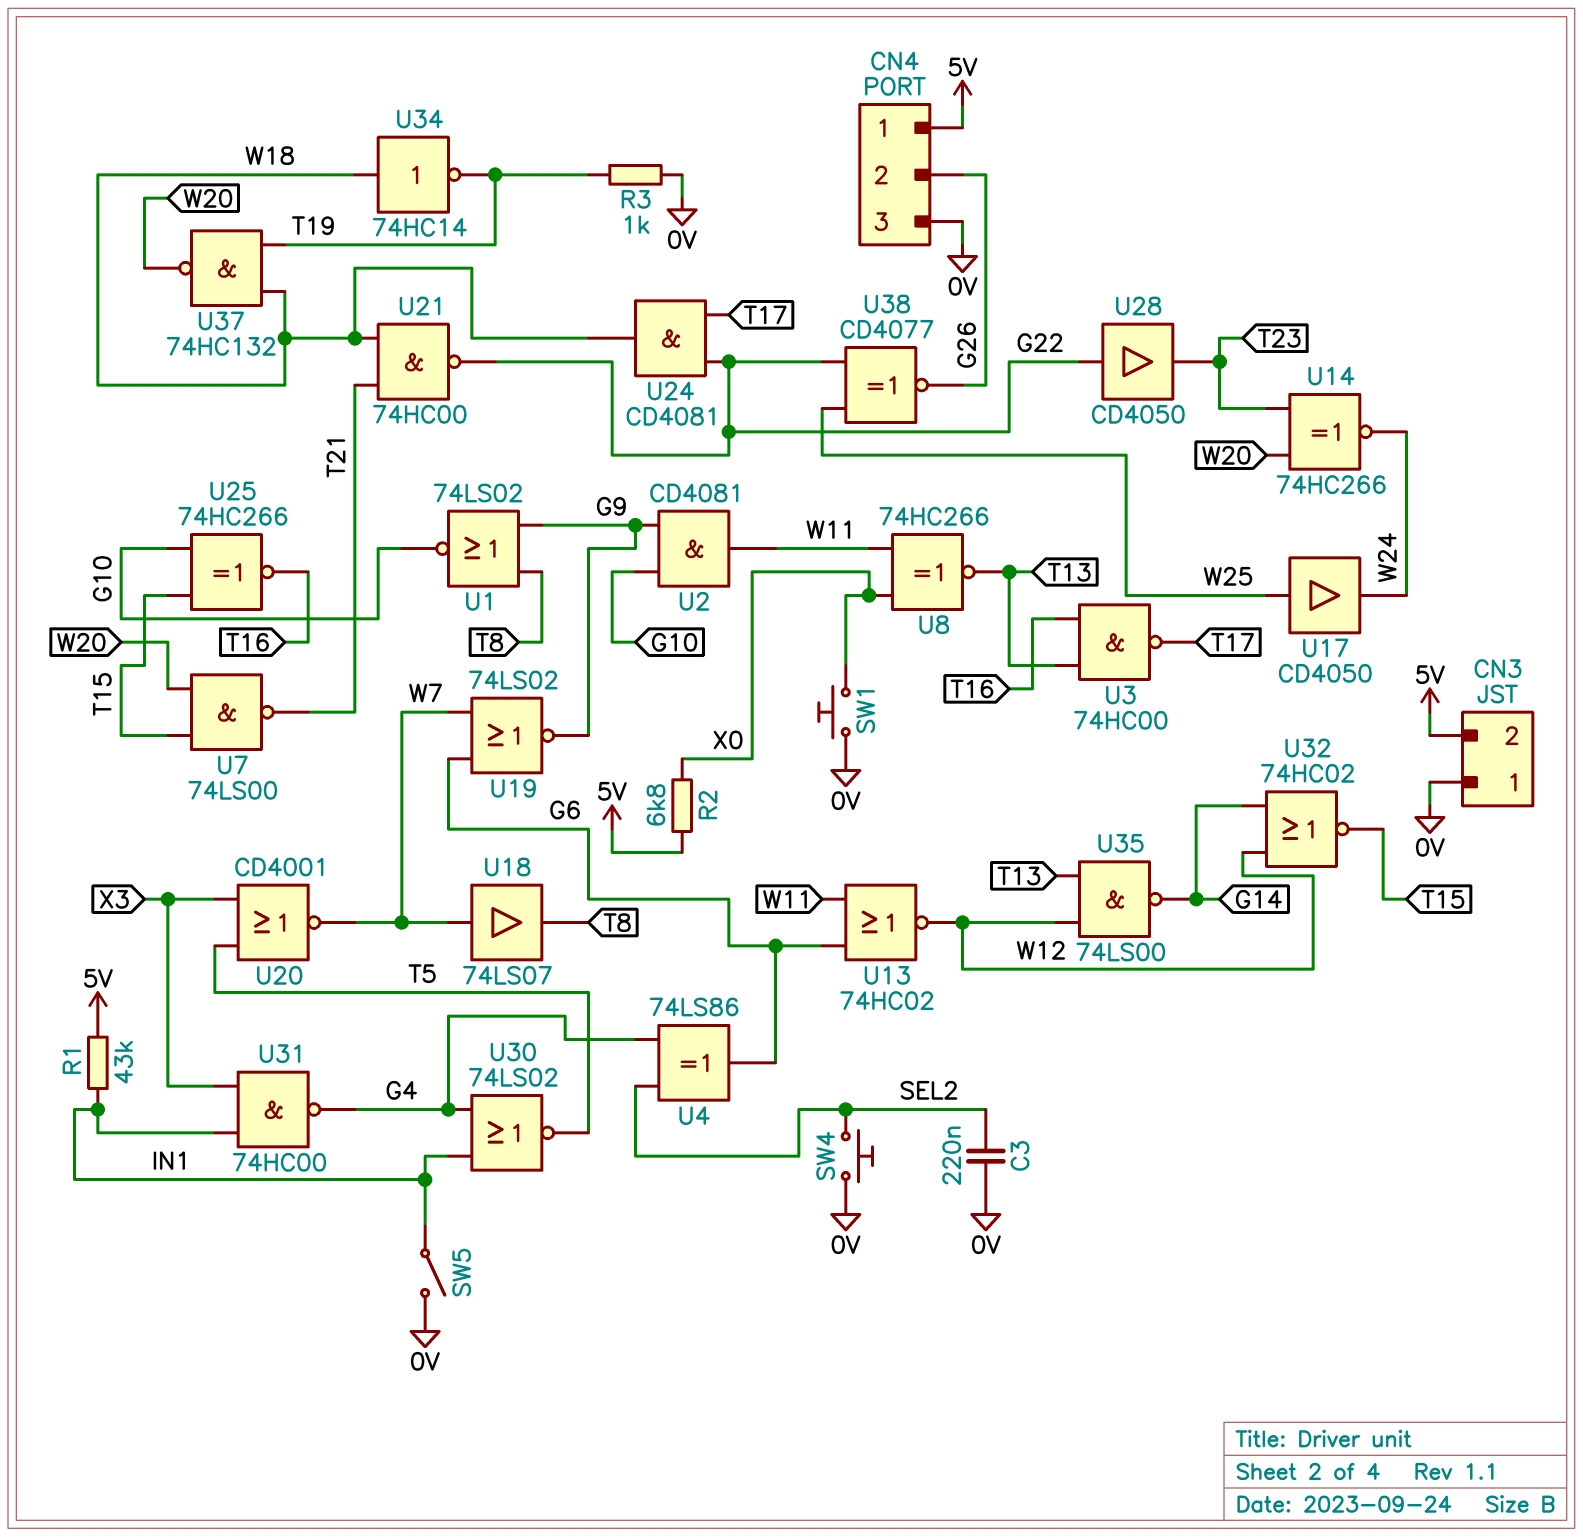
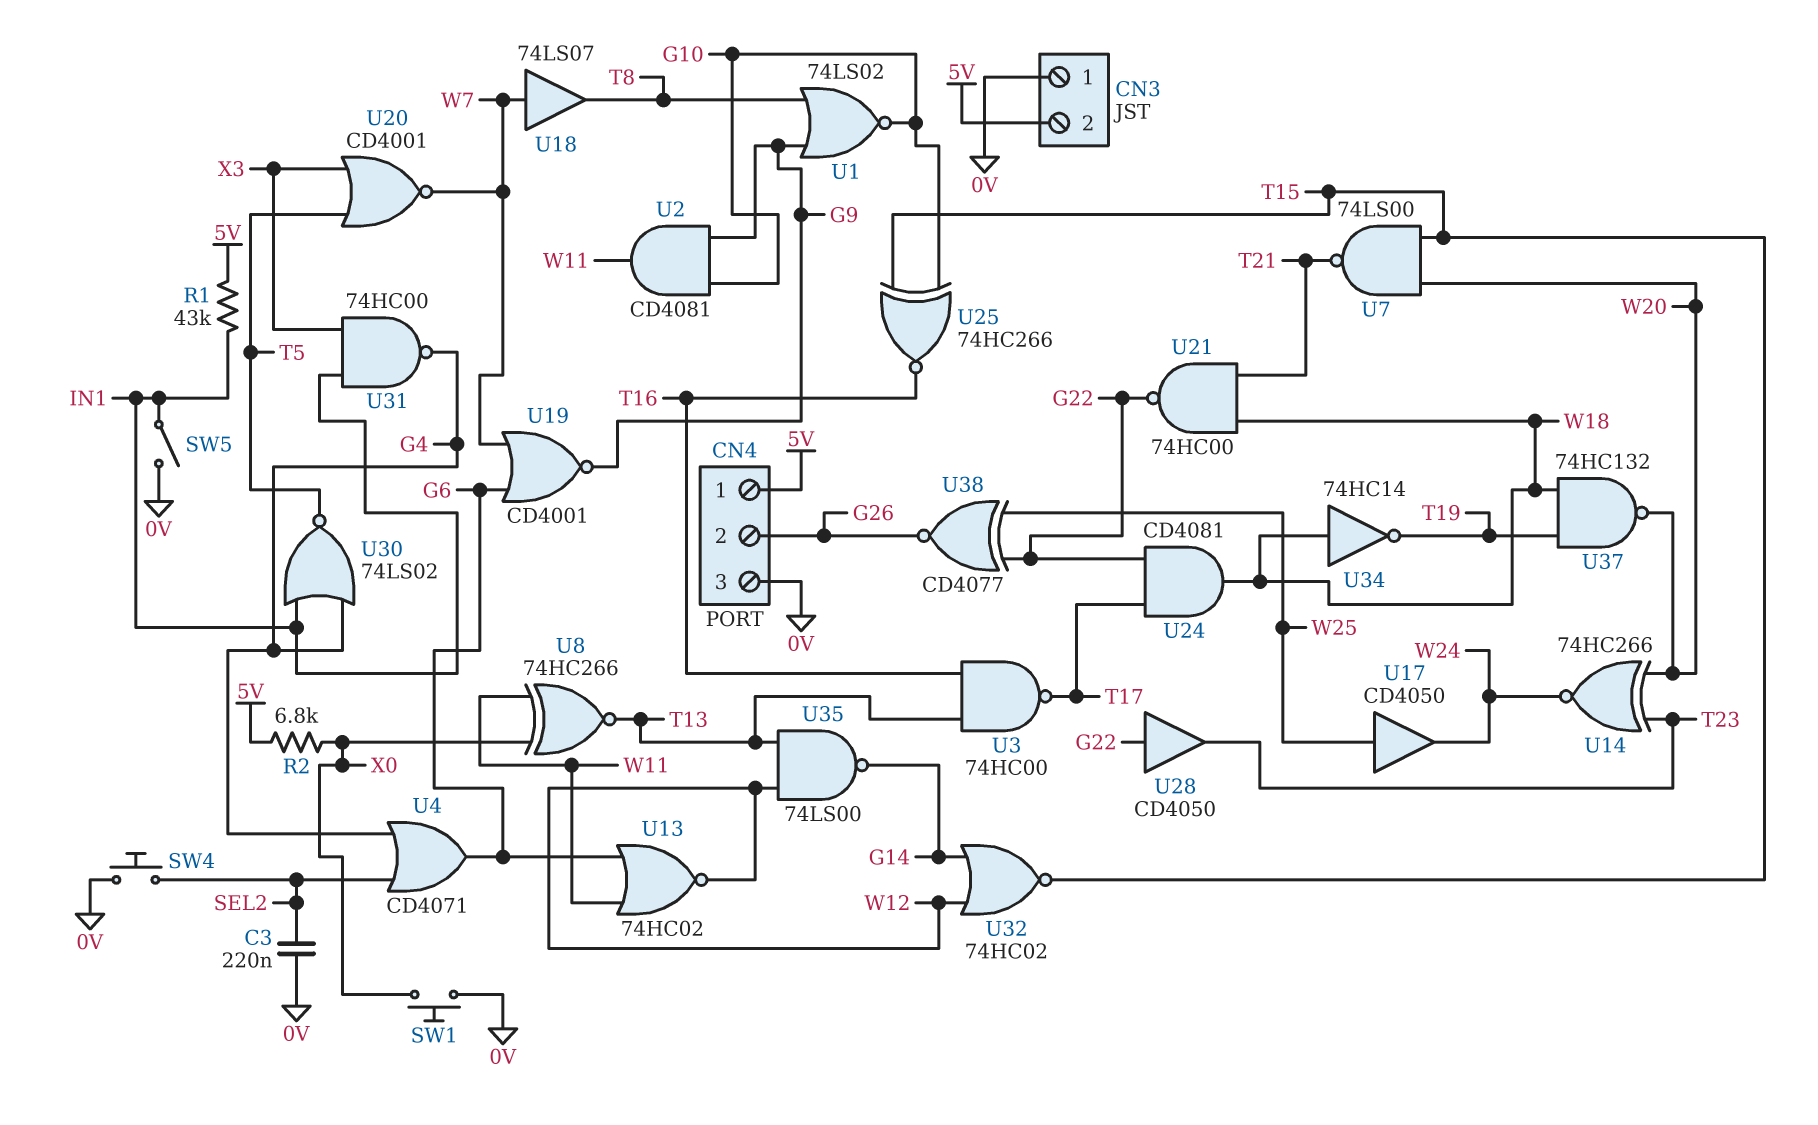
R3: 1k (0V, T19) -> none
U4: XOR 74LS86 (in G4, in SEL2, out G6) -> OR CD4071 (in G4, in SEL2, out G6)
U19: NOR 74LS02 (in G6, in W7, out G9) -> NOR CD4001 (in G6, in W7, out G9)

